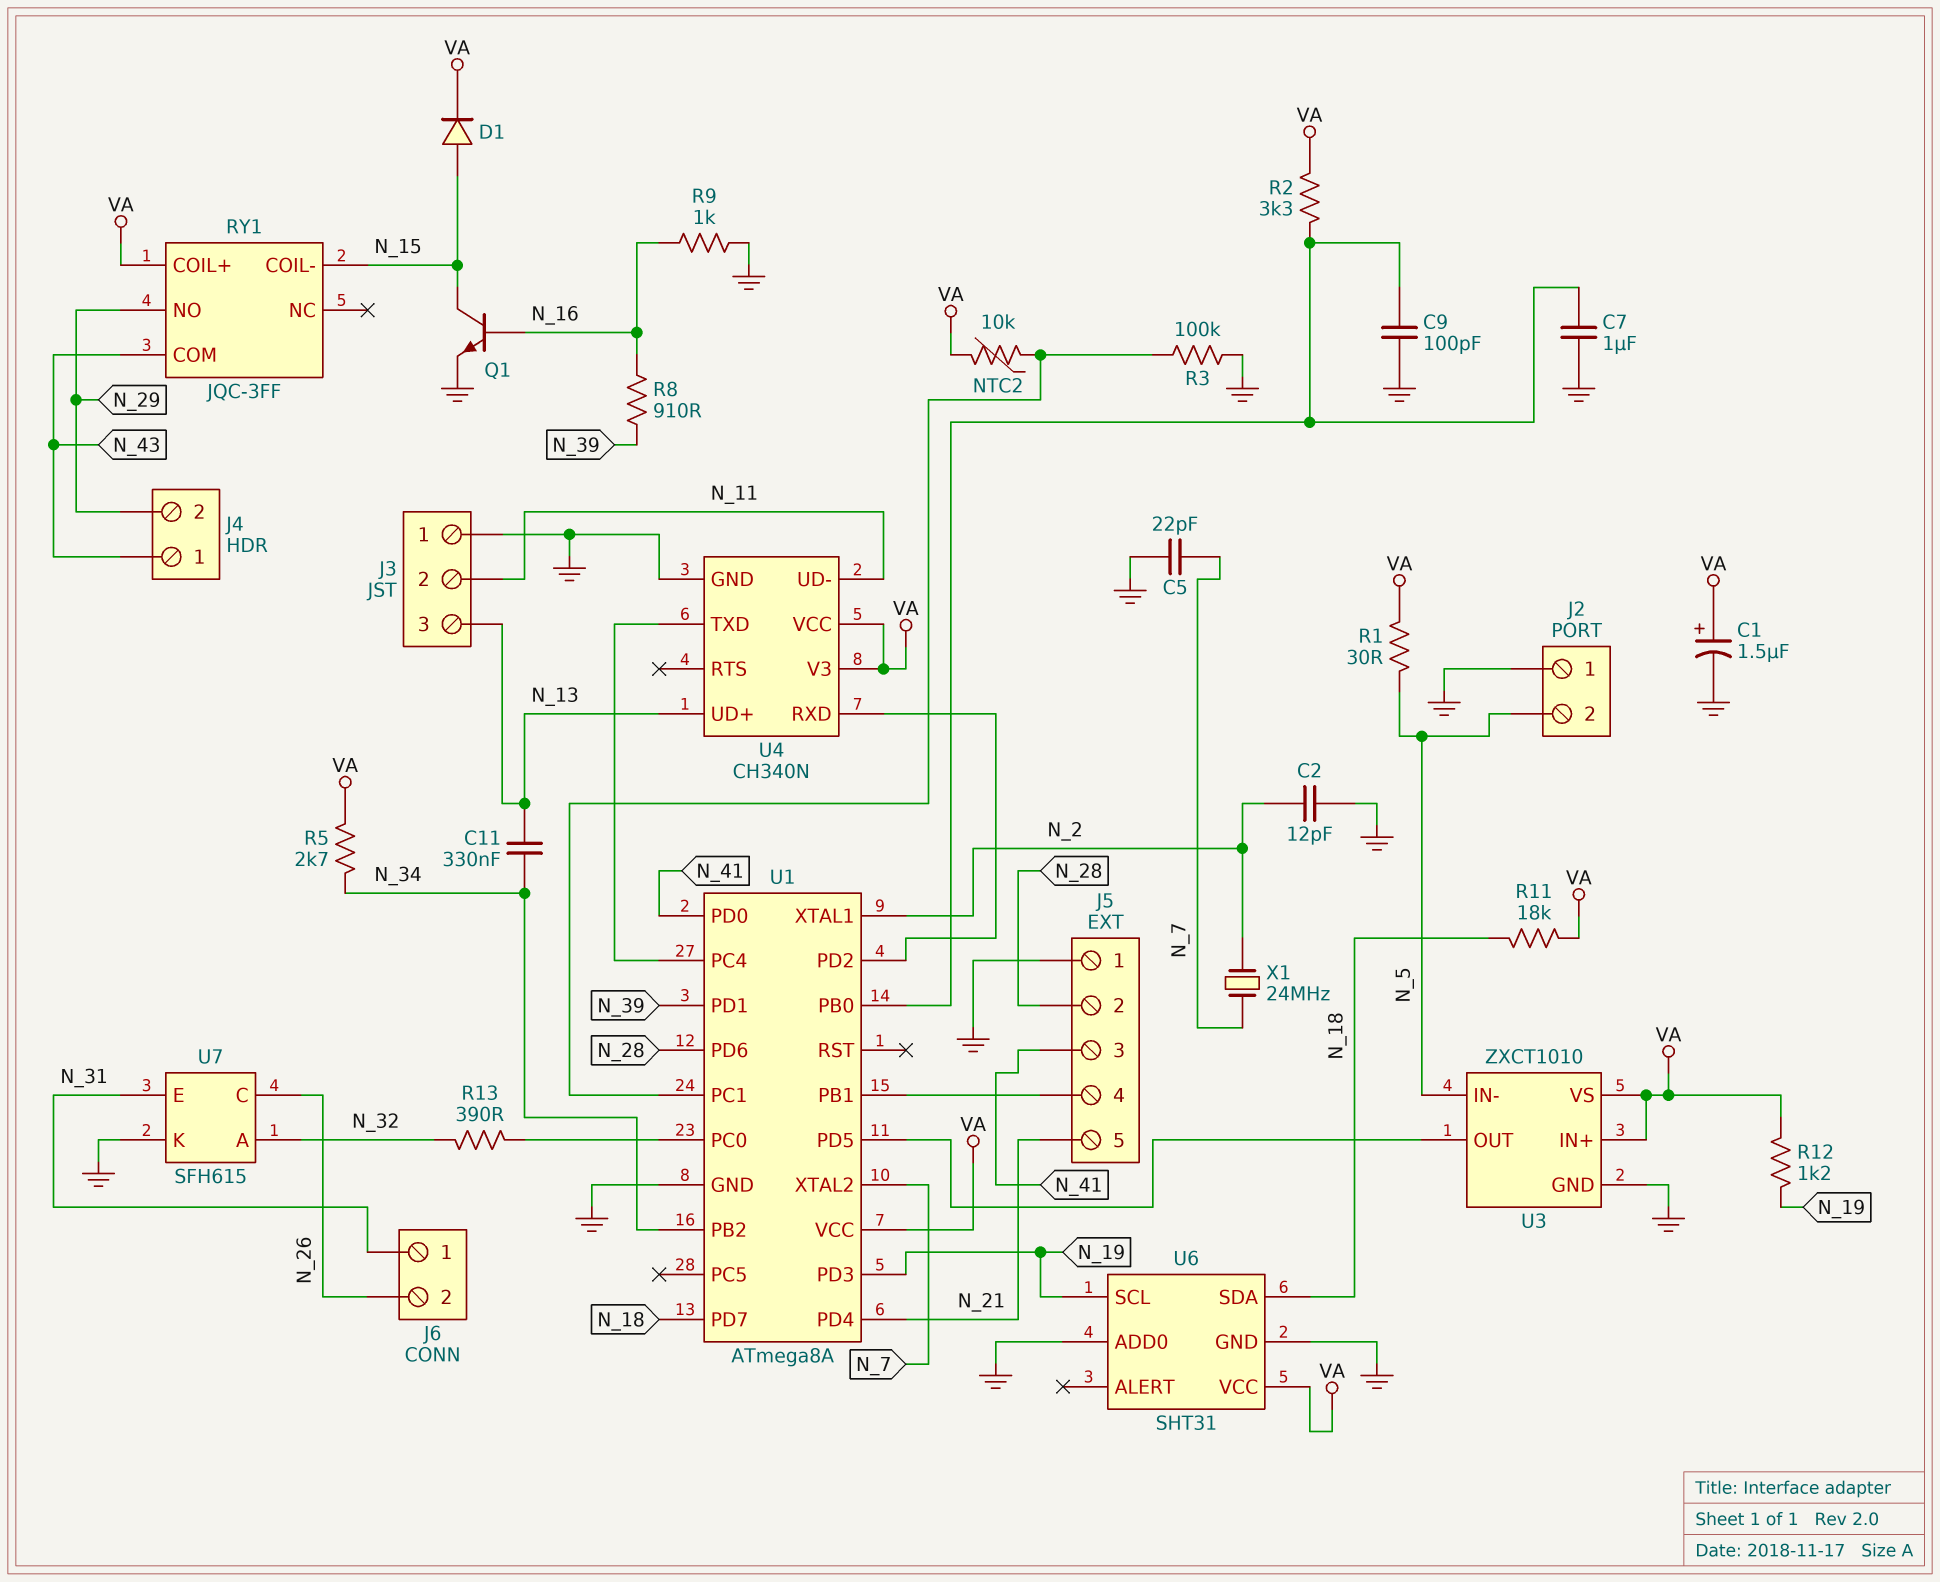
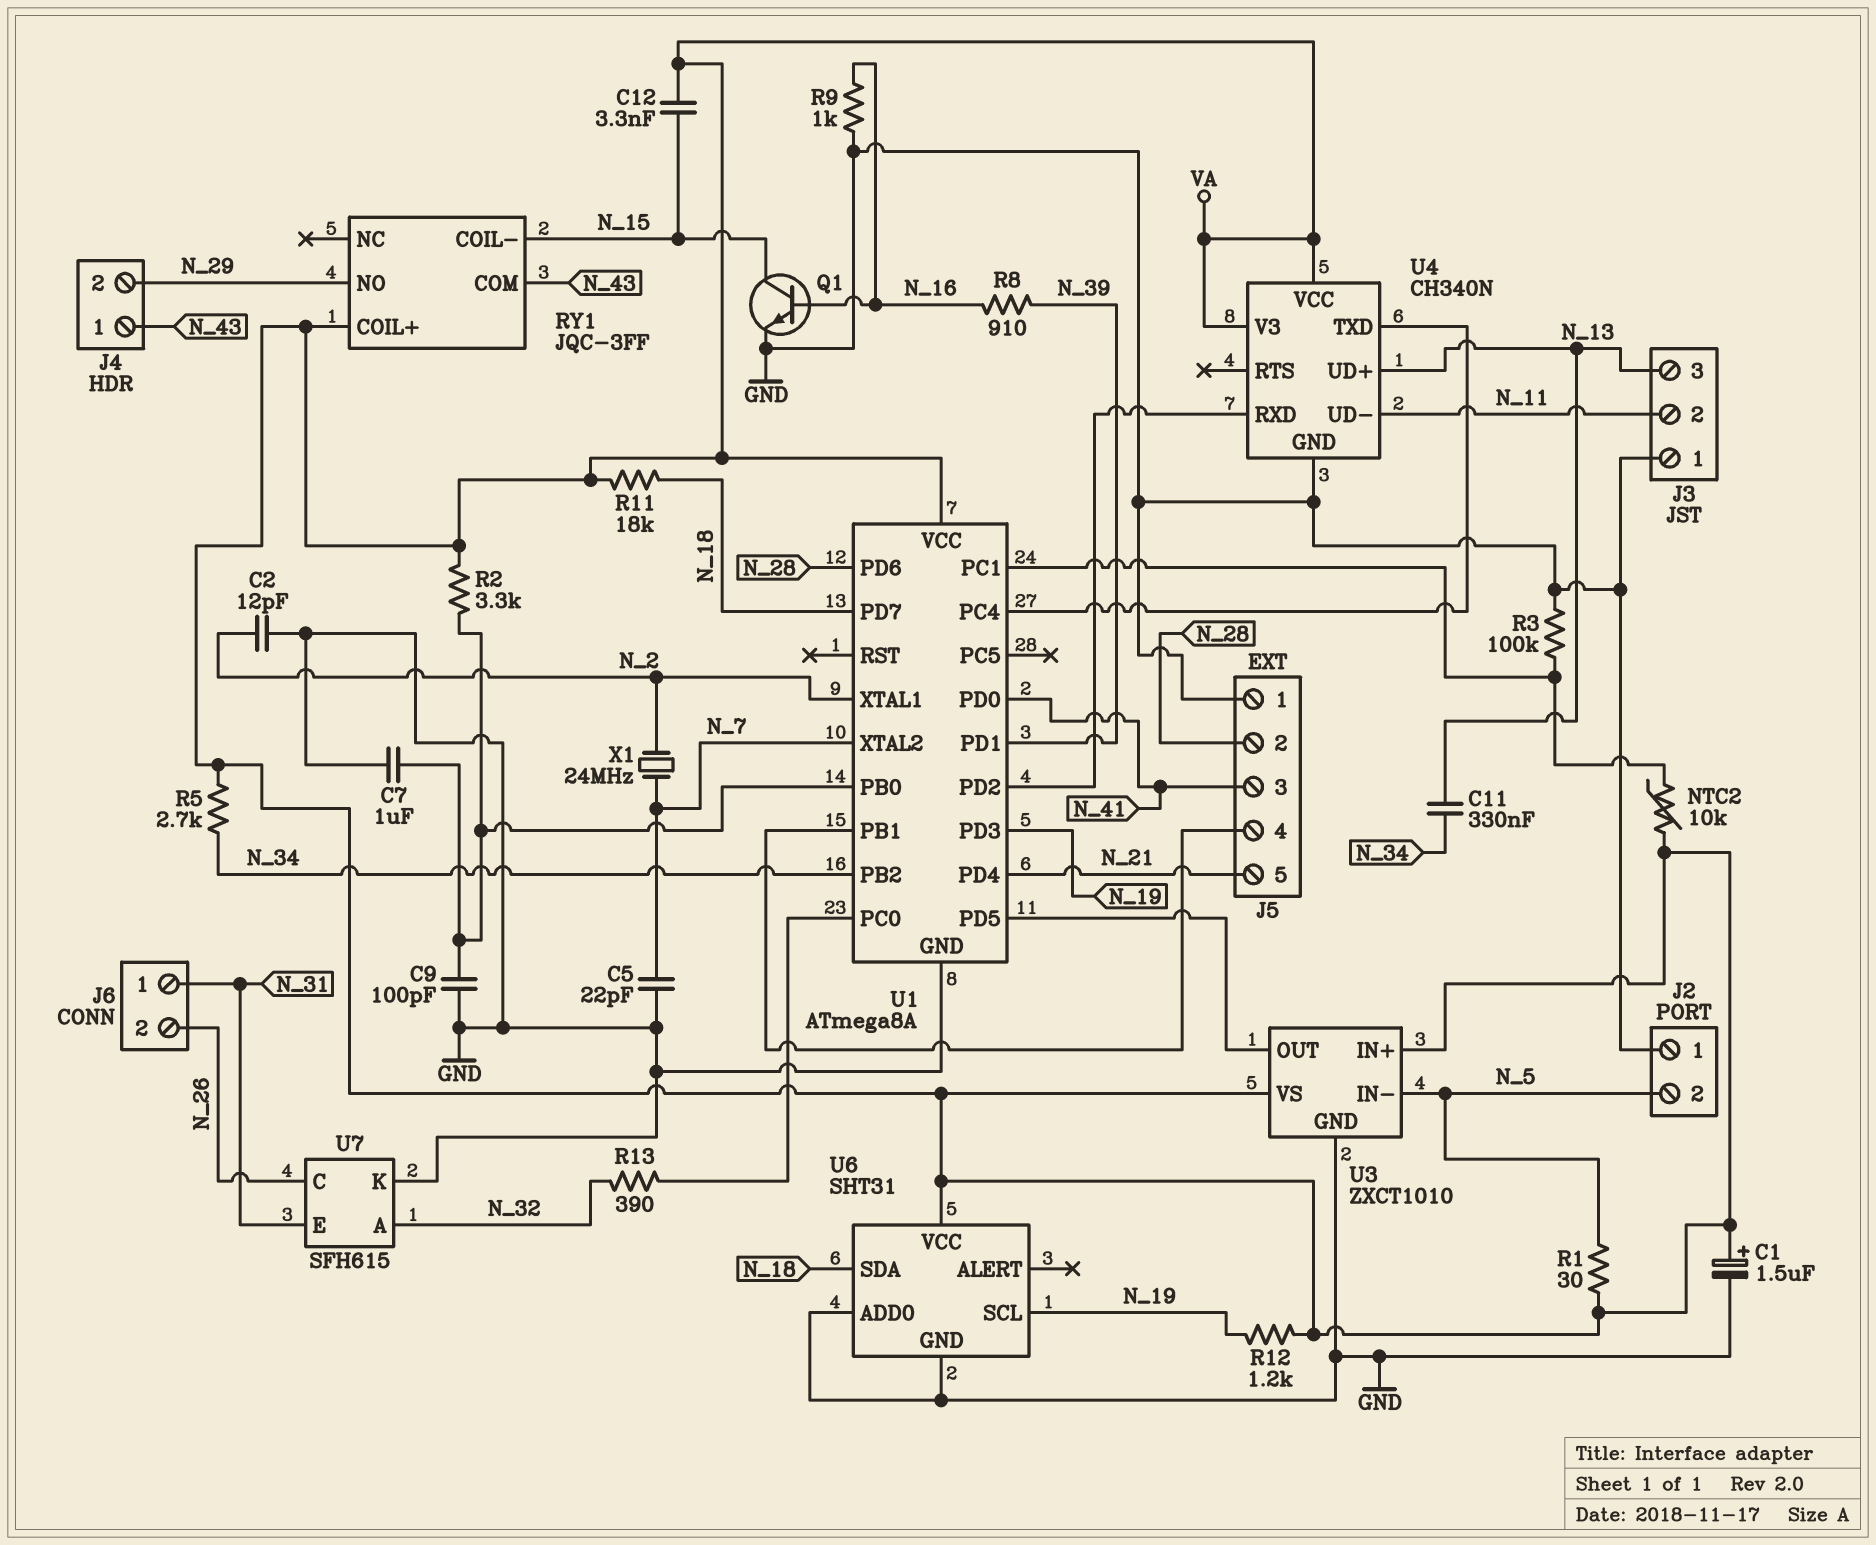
C12: none -> 3.3nF (N_15, VA)
D1: diode (A N_15, K VA) -> none

